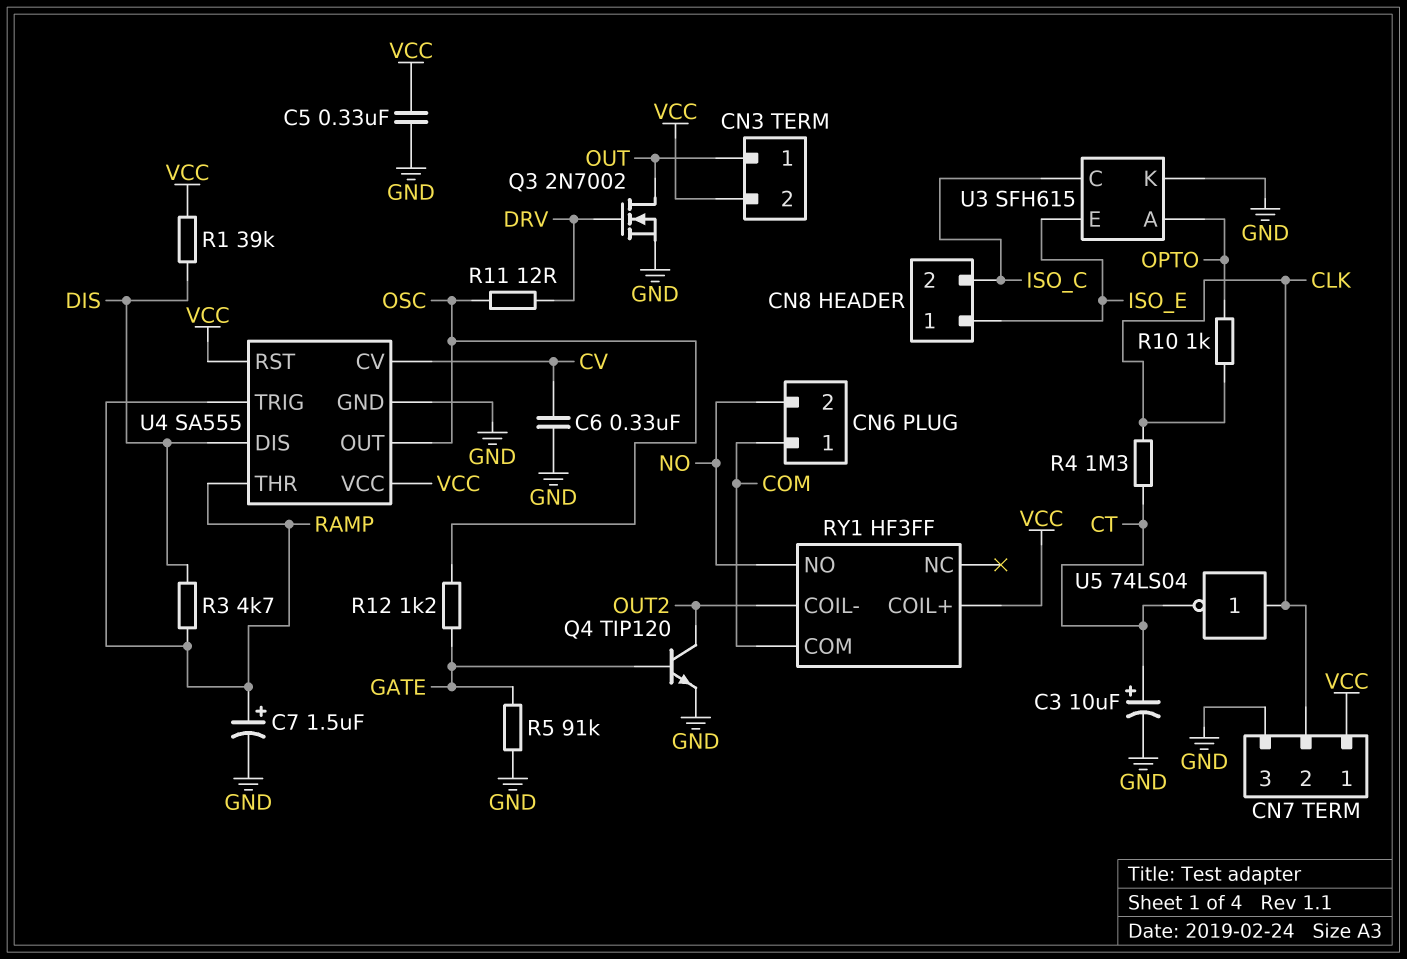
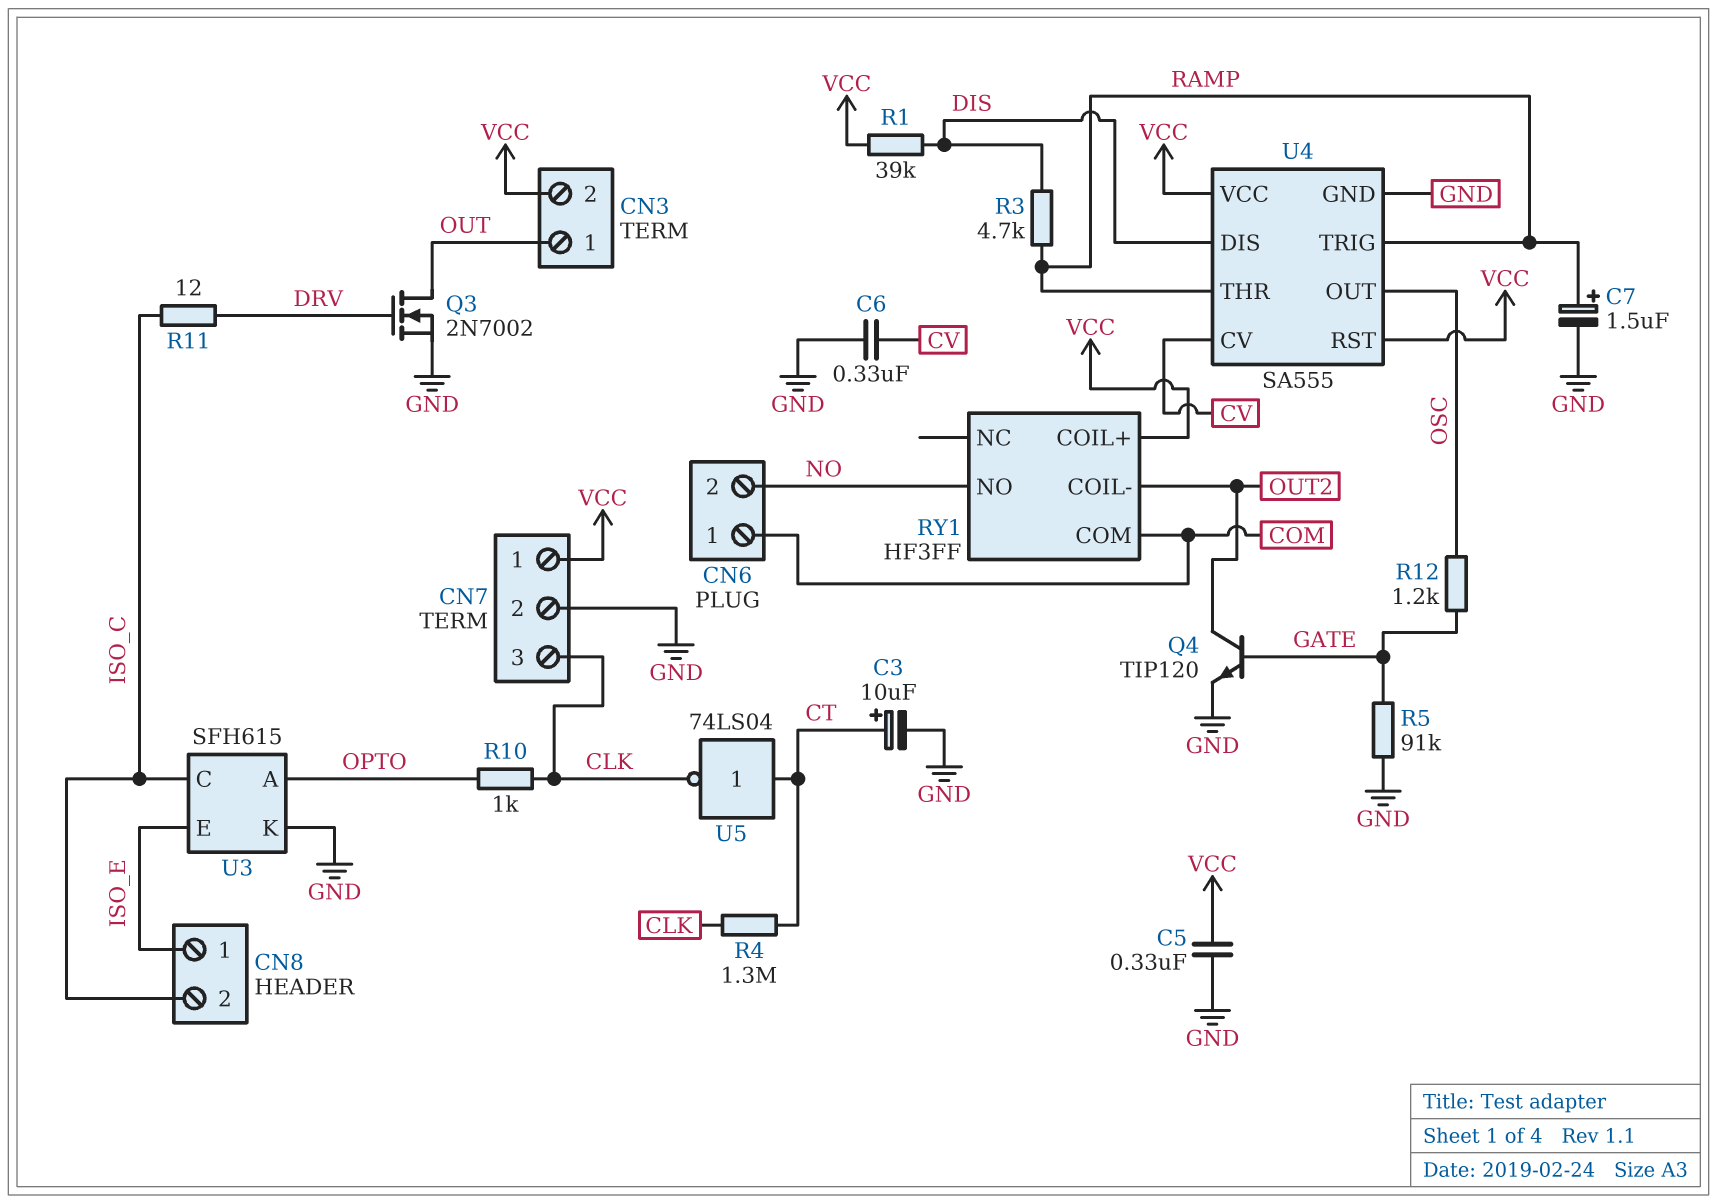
CN7 pin 2: CLK -> GND
CN7 pin 3: GND -> CLK
R11: 12 (DRV, OSC) -> 12 (DRV, ISO_C)
U5: NOT 74LS04 (in CLK, out CT) -> NOT 74LS04 (in CT, out CLK)

